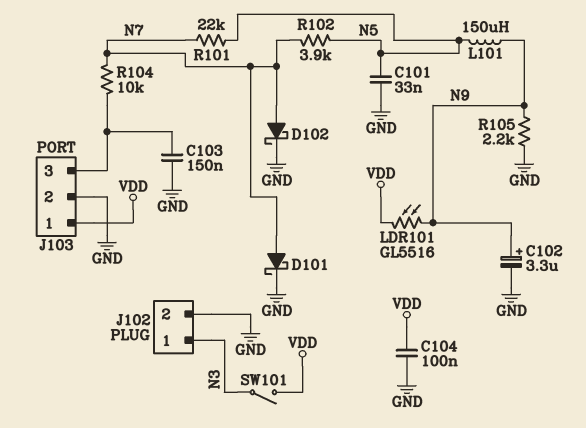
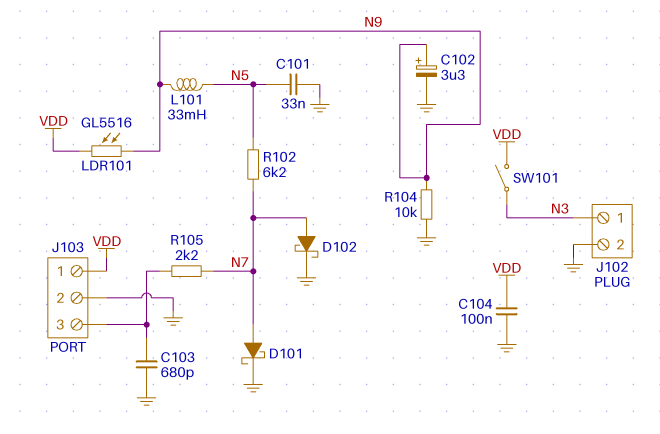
C103: 150nF (GND, J103/3) -> 680pF (GND, J103/3)
L101: 150uH (N5, N9) -> 33mH (N5, N9)
R101: 22k (N5, N7) -> none
R102: 3.9k (N5, N7) -> 6.2k (N5, N7)
R104: 10k (J103/3, N7) -> 10k (GND, N9)
R105: 2.2k (GND, N9) -> 2.2k (J103/3, N7)

